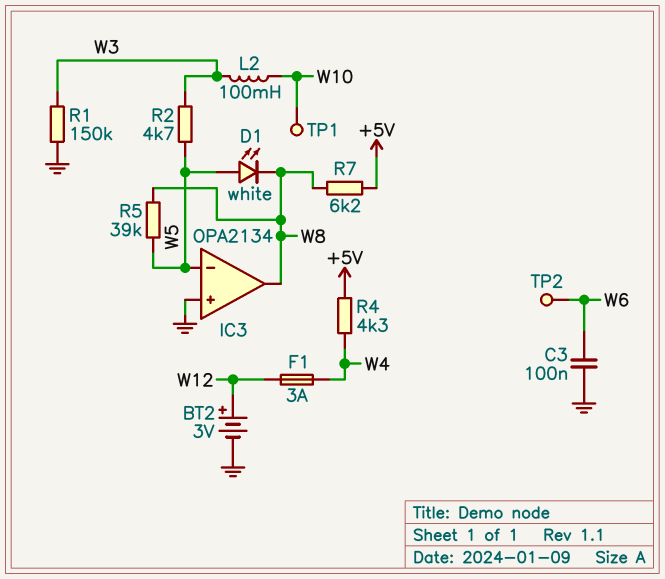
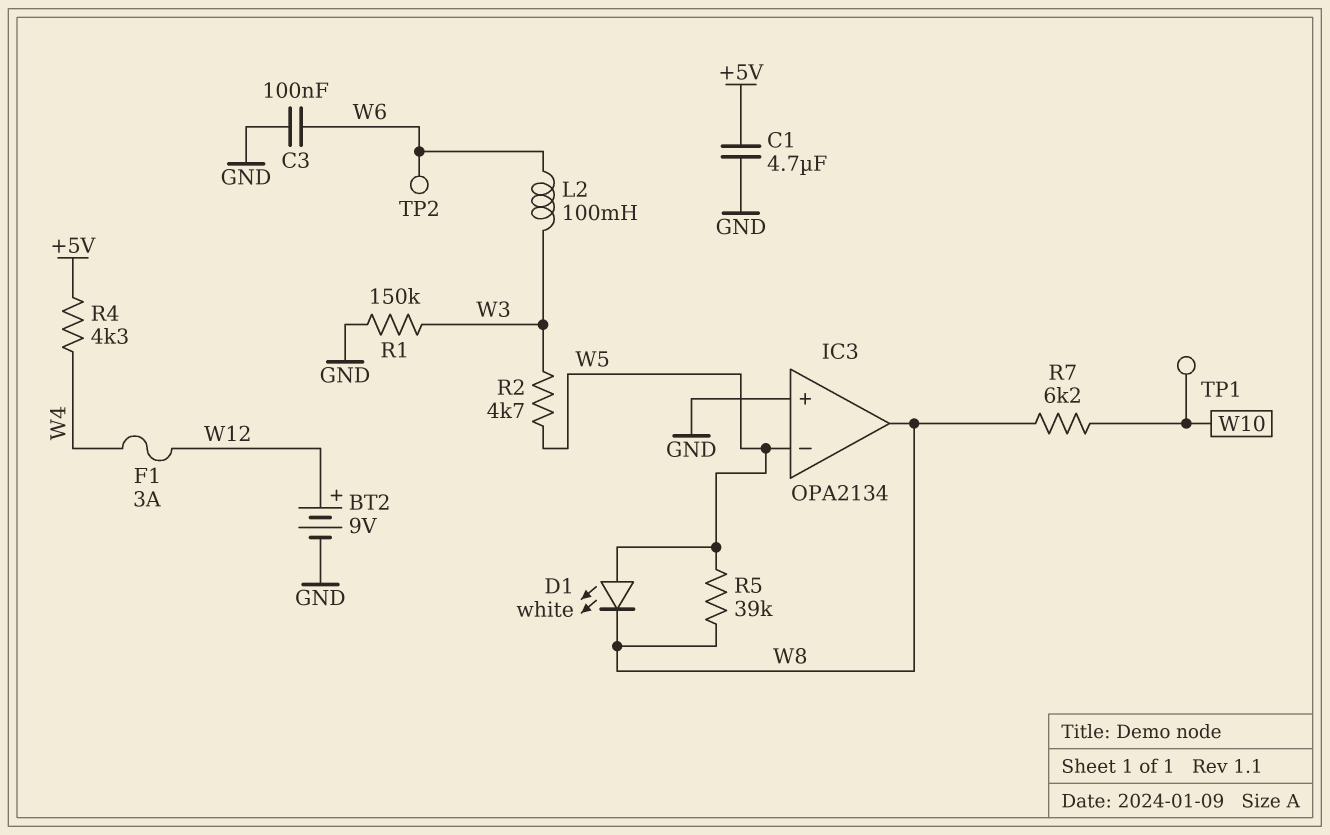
BT2: 3V (plus W12, minus GND) -> 9V (plus W12, minus GND)
C1: none -> 4.7uF (+5V, GND)
L2: 100mH (W3, W10) -> 100mH (W3, W6)
R7: 6.2k (+5V, W8) -> 6.2k (W8, W10)

